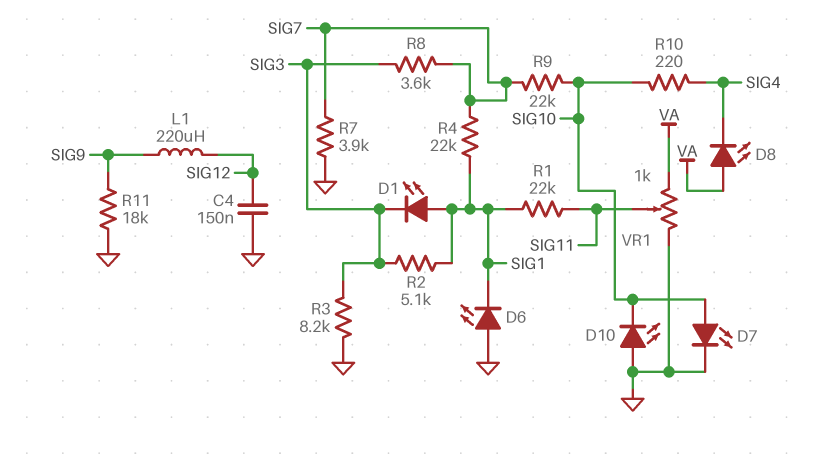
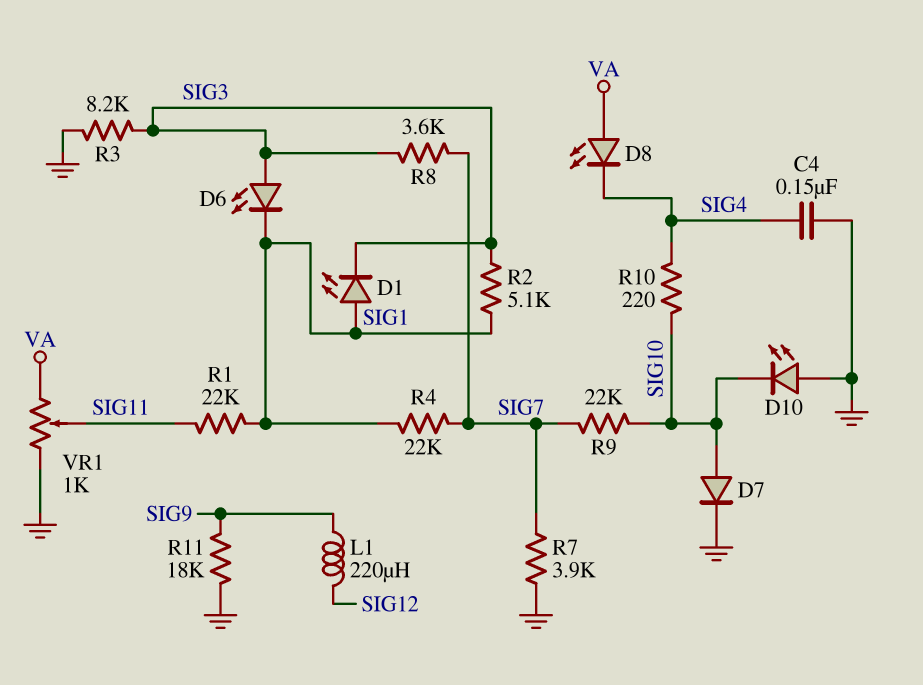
C4: 150nF (GND, SIG12) -> 150nF (GND, SIG4)
D6: LED (A GND, K SIG1) -> LED (A SIG3, K SIG1)
D7: LED (A SIG10, K GND) -> diode (A SIG10, K GND)

